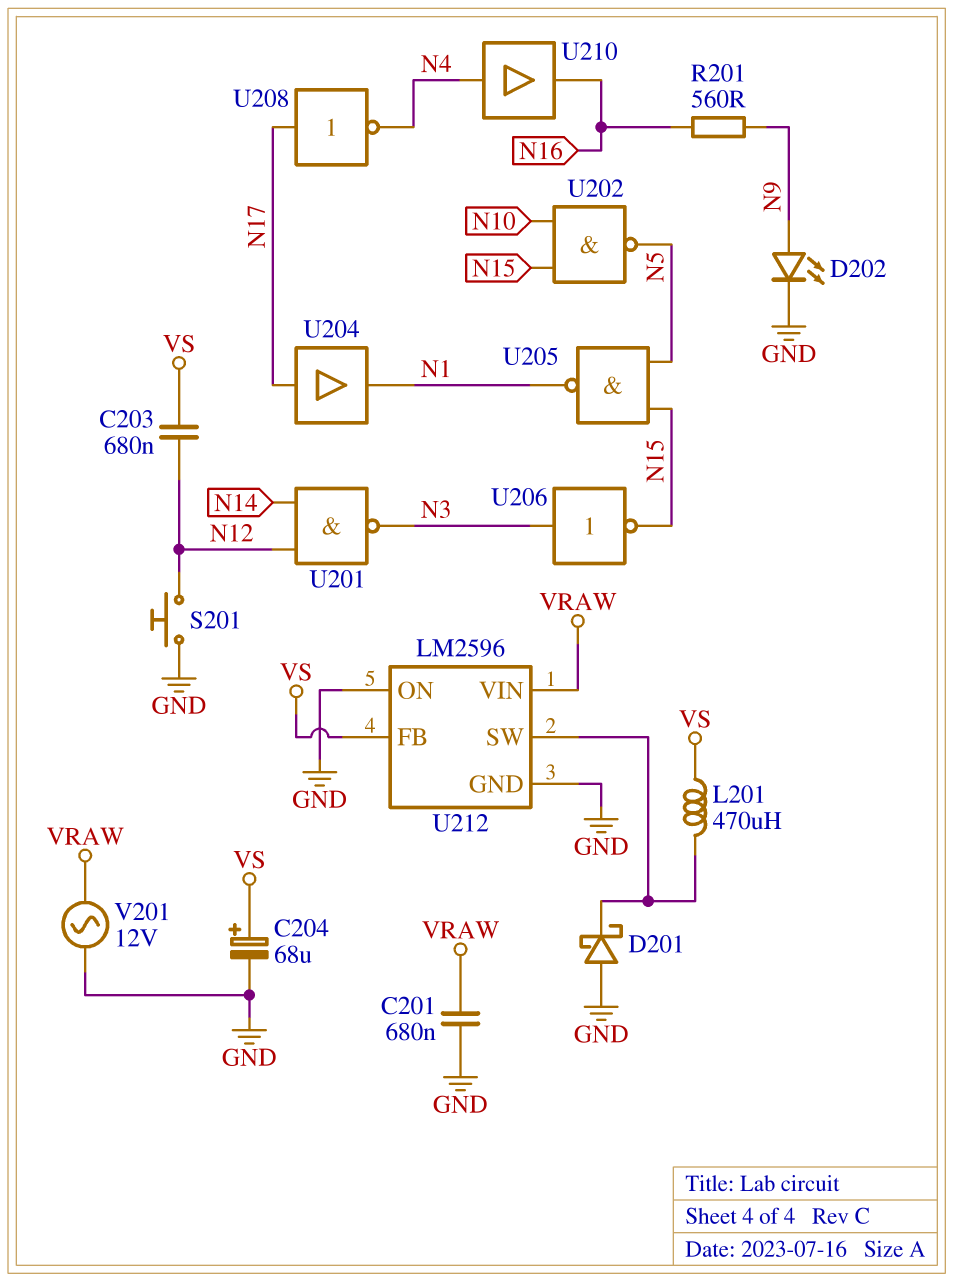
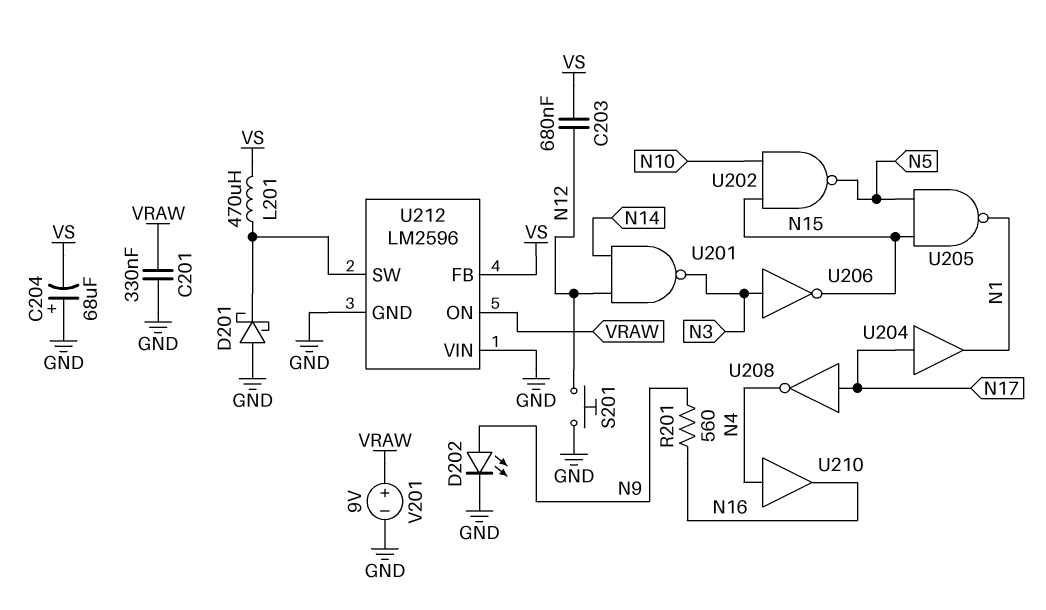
C201: 680nF (GND, VRAW) -> 330nF (GND, VRAW)
C204: 68uF (plus VS, minus GND) -> 68uF (plus GND, minus VS)
U212 pin ON: GND -> VRAW
U212 pin VIN: VRAW -> GND
V201: AC 12V (GND, VRAW) -> 9V (plus VRAW, minus GND)

